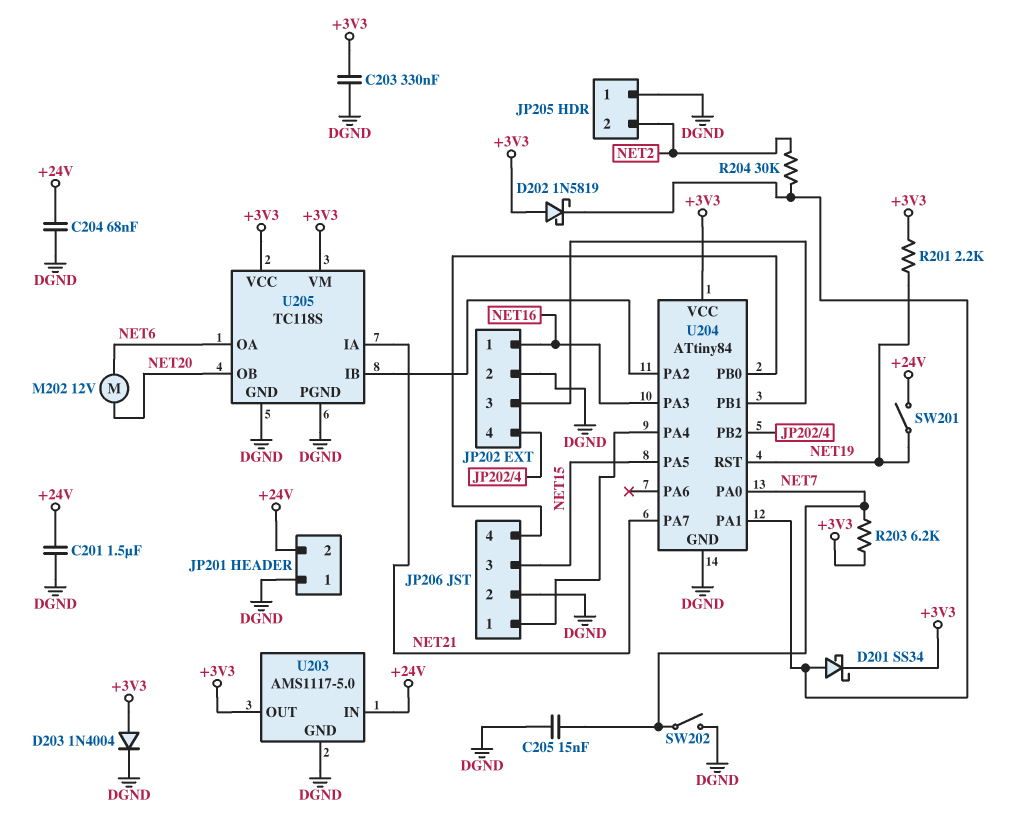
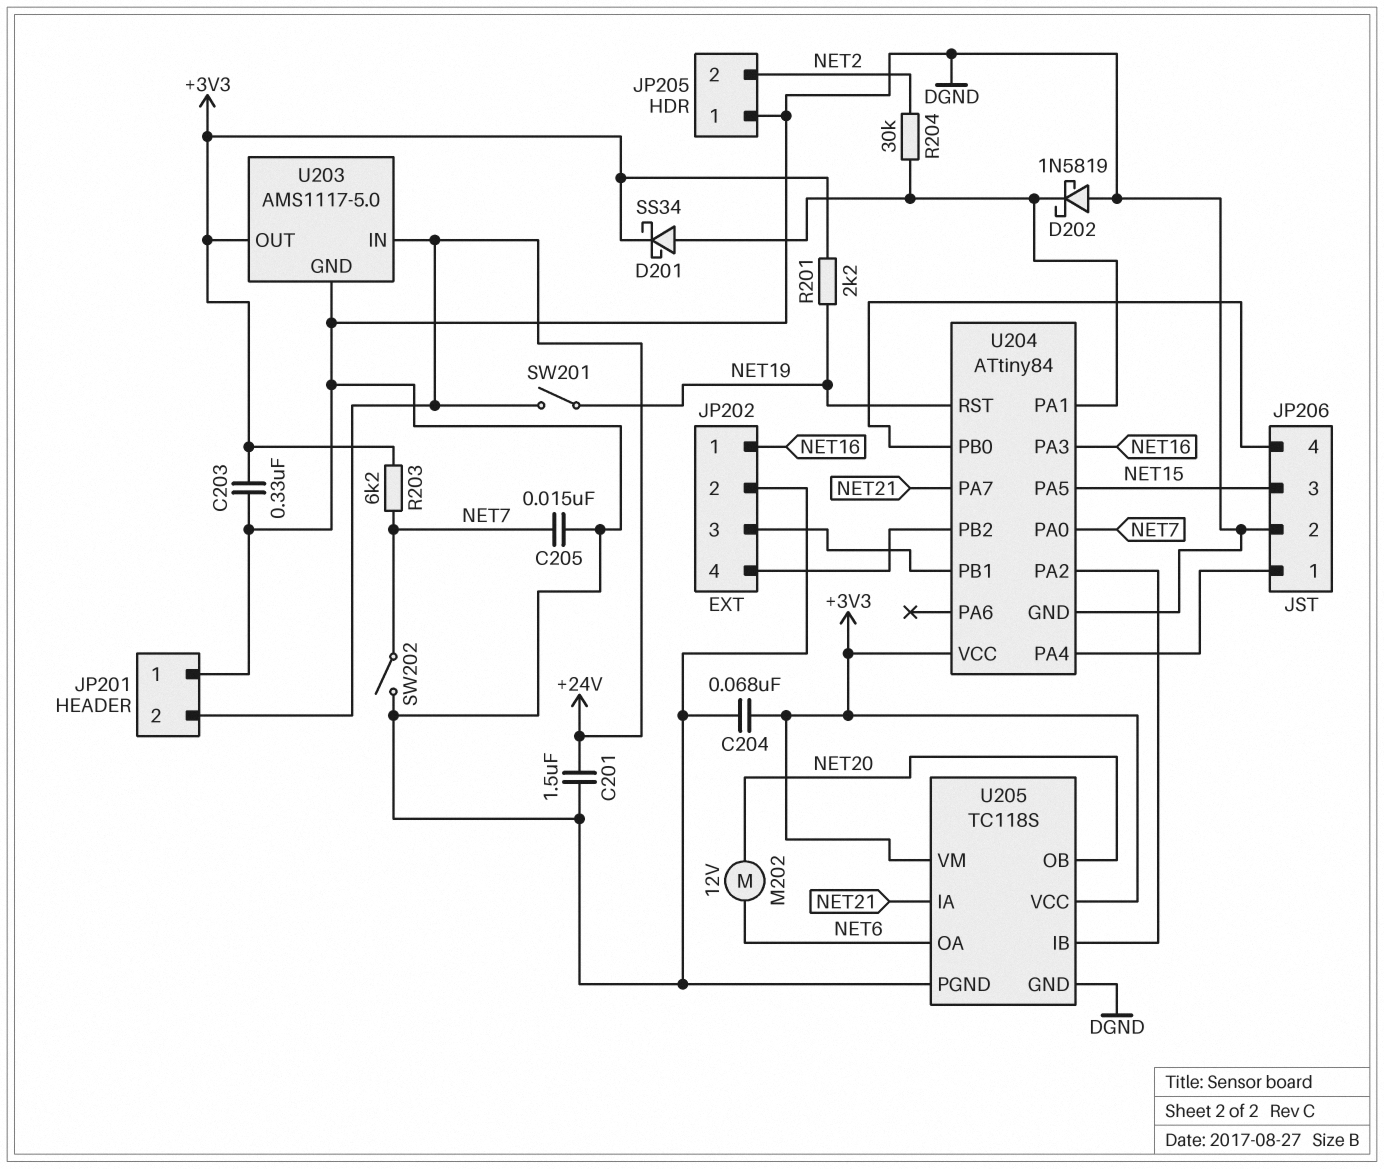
C204: 68nF (+24V, DGND) -> 68nF (+3V3, DGND)
D202: schottky 1N5819 (A +3V3, K U204/PA1) -> schottky 1N5819 (A DGND, K U204/PA1)
D203: diode 1N4004 (A +3V3, K DGND) -> none

